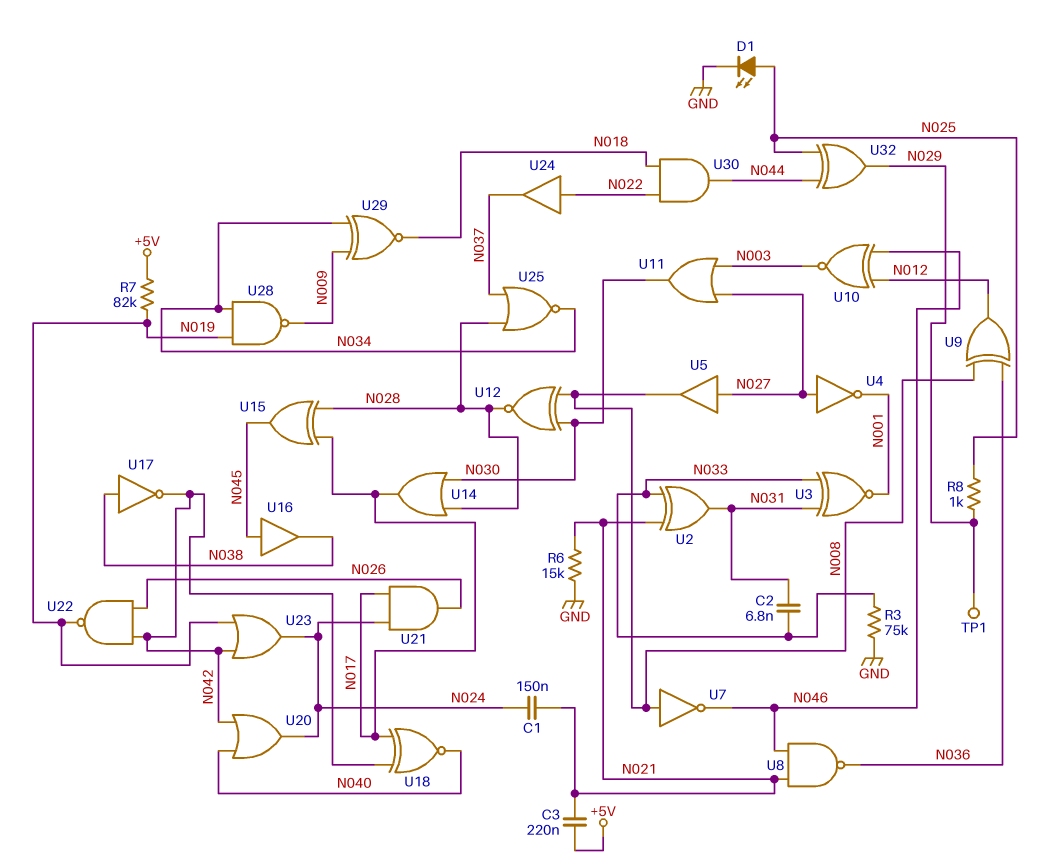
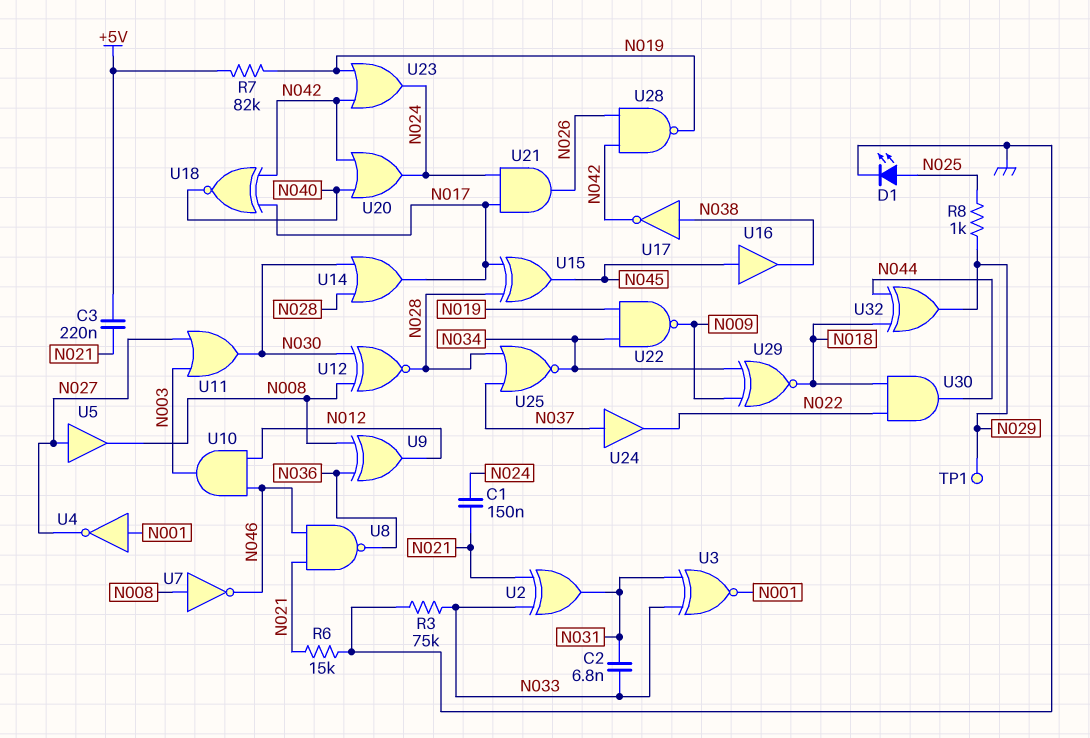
U4: NOT (in N027, out N001) -> NOT (in N001, out N027)
U10: XNOR (in N012, in N046, out N003) -> AND (in N012, in N046, out N003)
U22: NAND (in N026, in N042, out N019) -> NAND (in N019, in N034, out N009)
U24: buffer (in N022, out N037) -> buffer (in N037, out N022)
U28: NAND (in N019, in N034, out N009) -> NAND (in N026, in N042, out N019)
U32: XOR (in N025, in N044, out N029) -> XOR (in N018, in N044, out N029)

